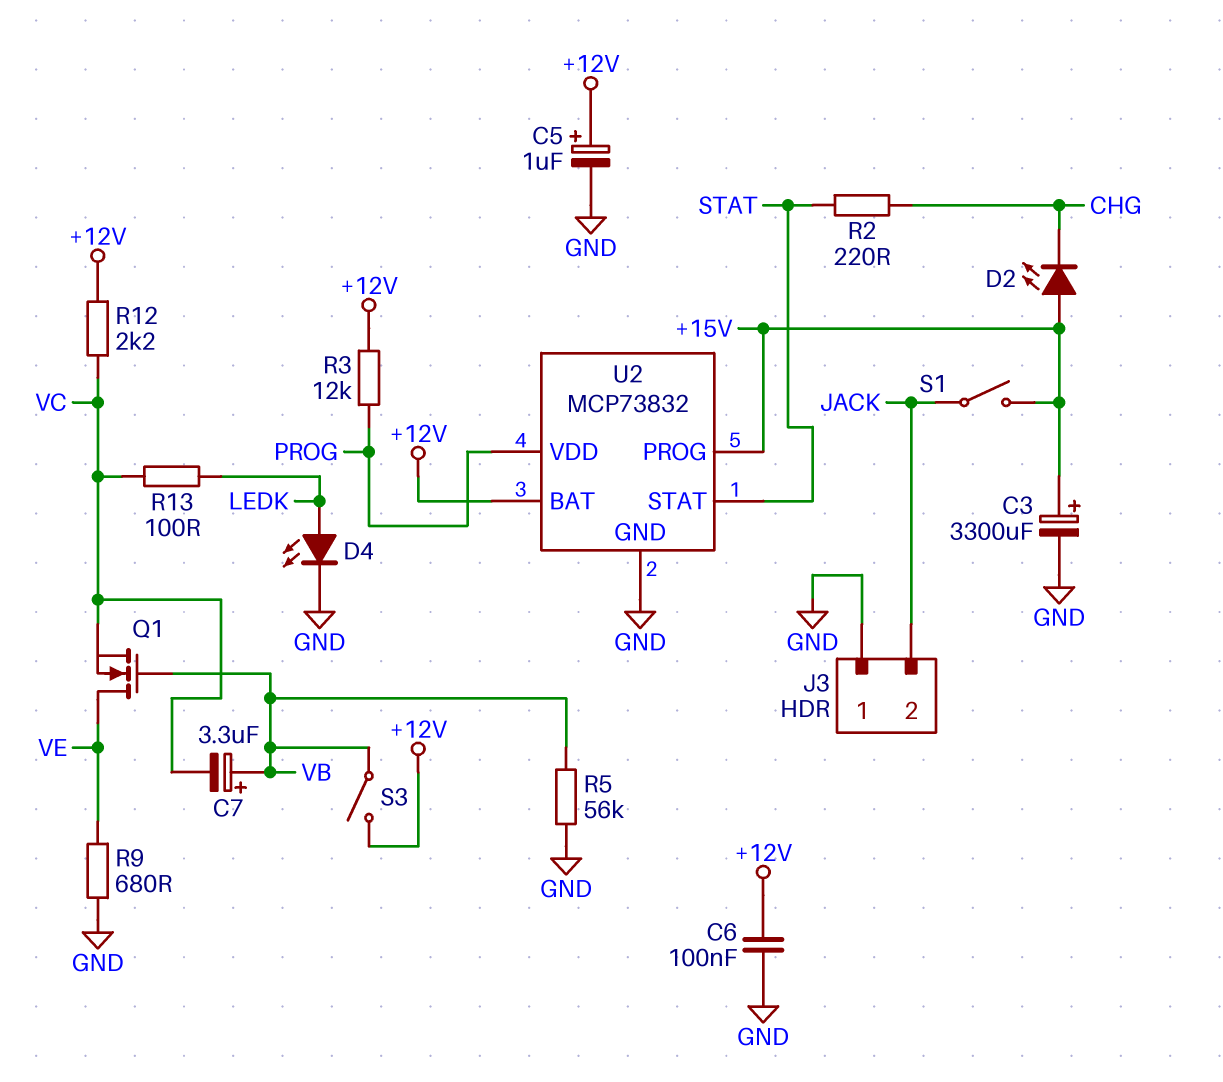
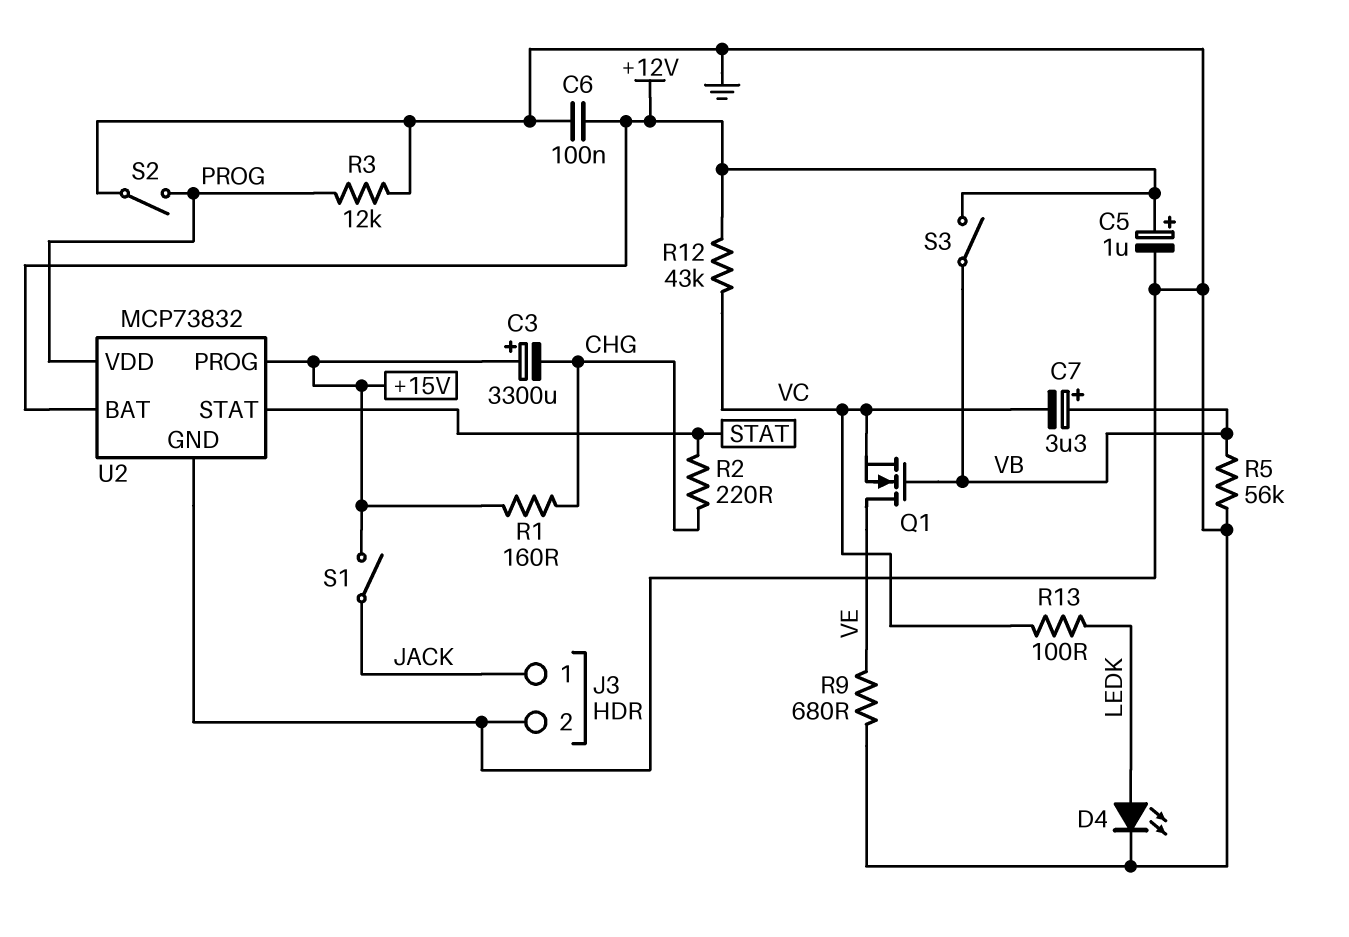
C3: 3300uF (plus +15V, minus GND) -> 3300uF (plus +15V, minus CHG)
D2: LED (A +15V, K CHG) -> none
J3 pin 1: GND -> JACK
J3 pin 2: JACK -> GND
R1: none -> 160 (+15V, CHG)
R3: 12k (+12V, PROG) -> 12k (GND, PROG)
R12: 2.2k (+12V, VC) -> 43k (+12V, VC)
S2: none -> switch (GND, PROG)

